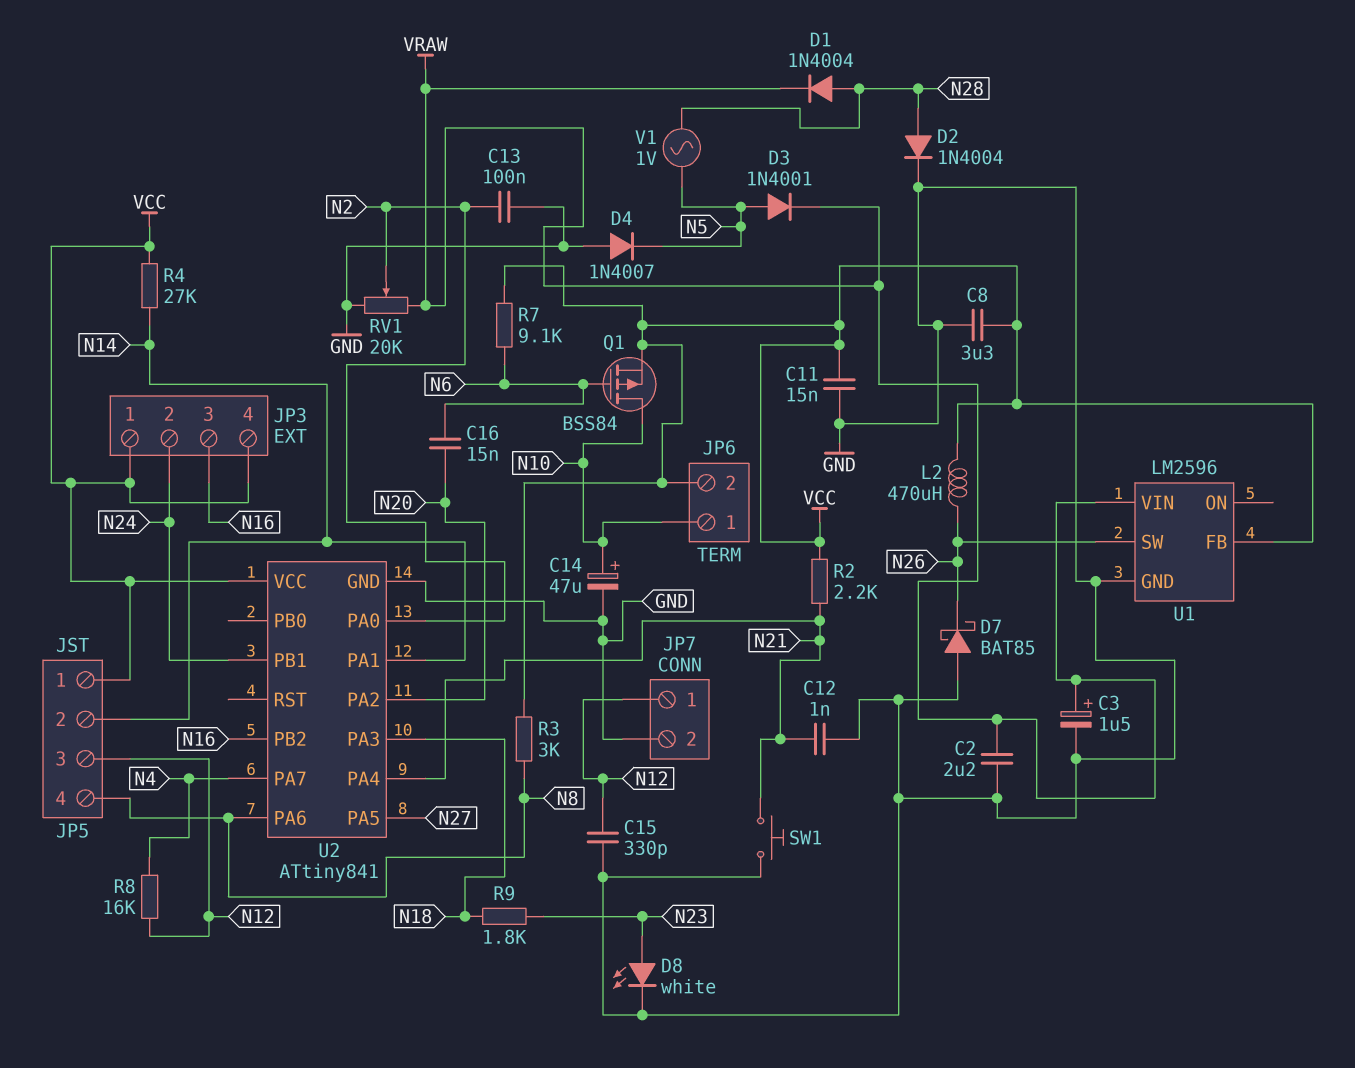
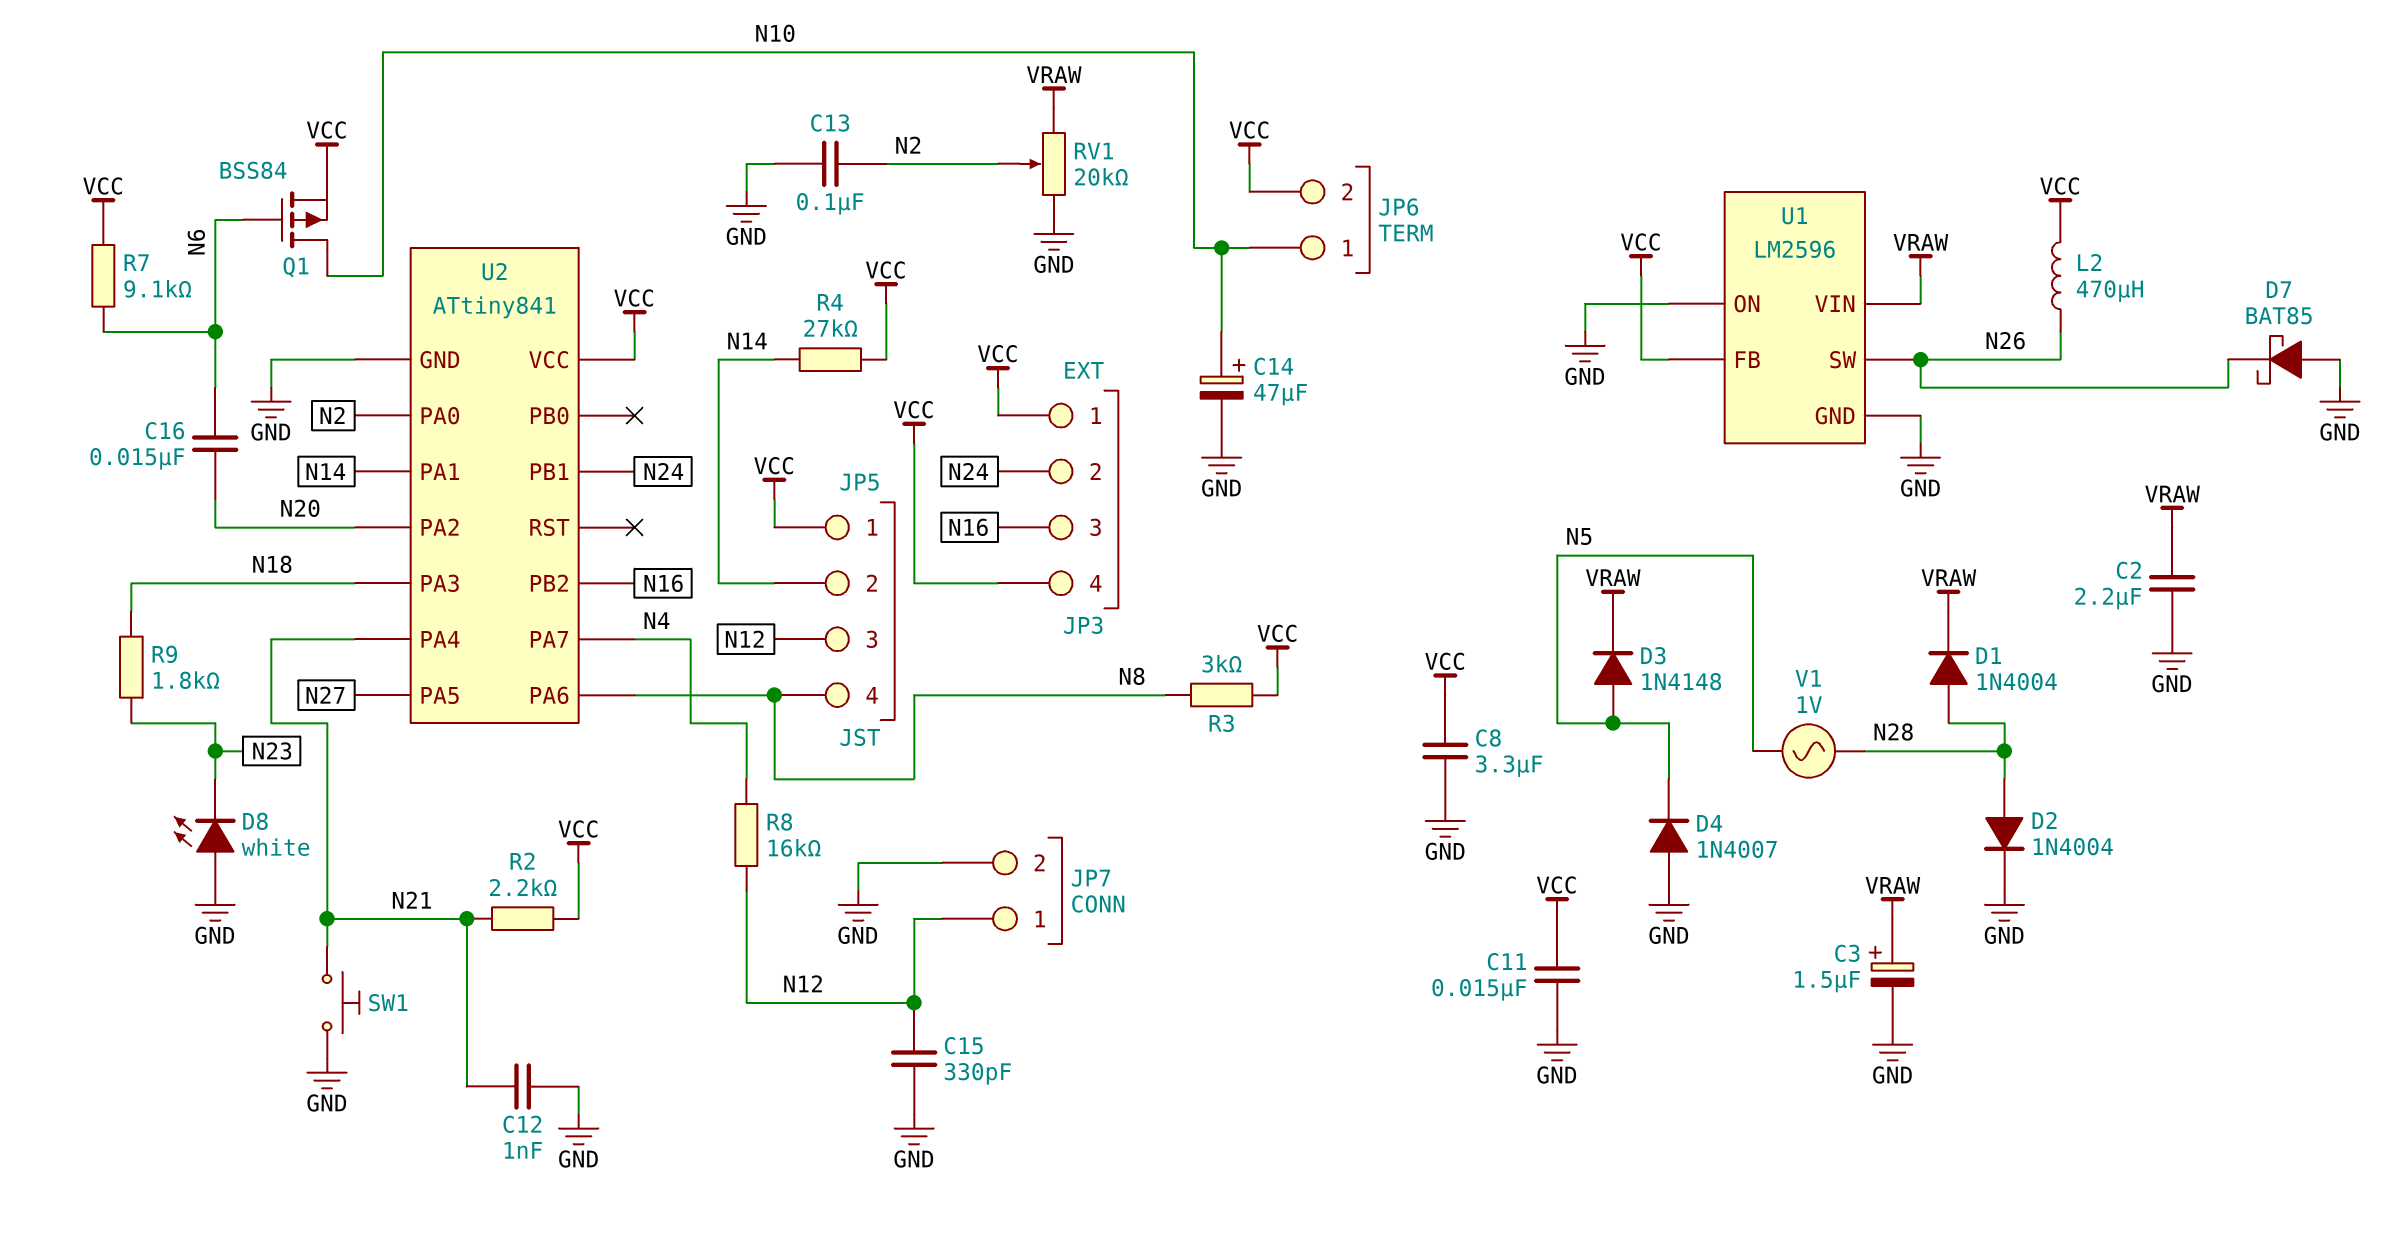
D3: diode 1N4001 (A N5, K VRAW) -> diode 1N4148 (A N5, K VRAW)
D8: LED white (A N23, K GND) -> LED white (A GND, K N23)
U1 pin ON: none -> GND

